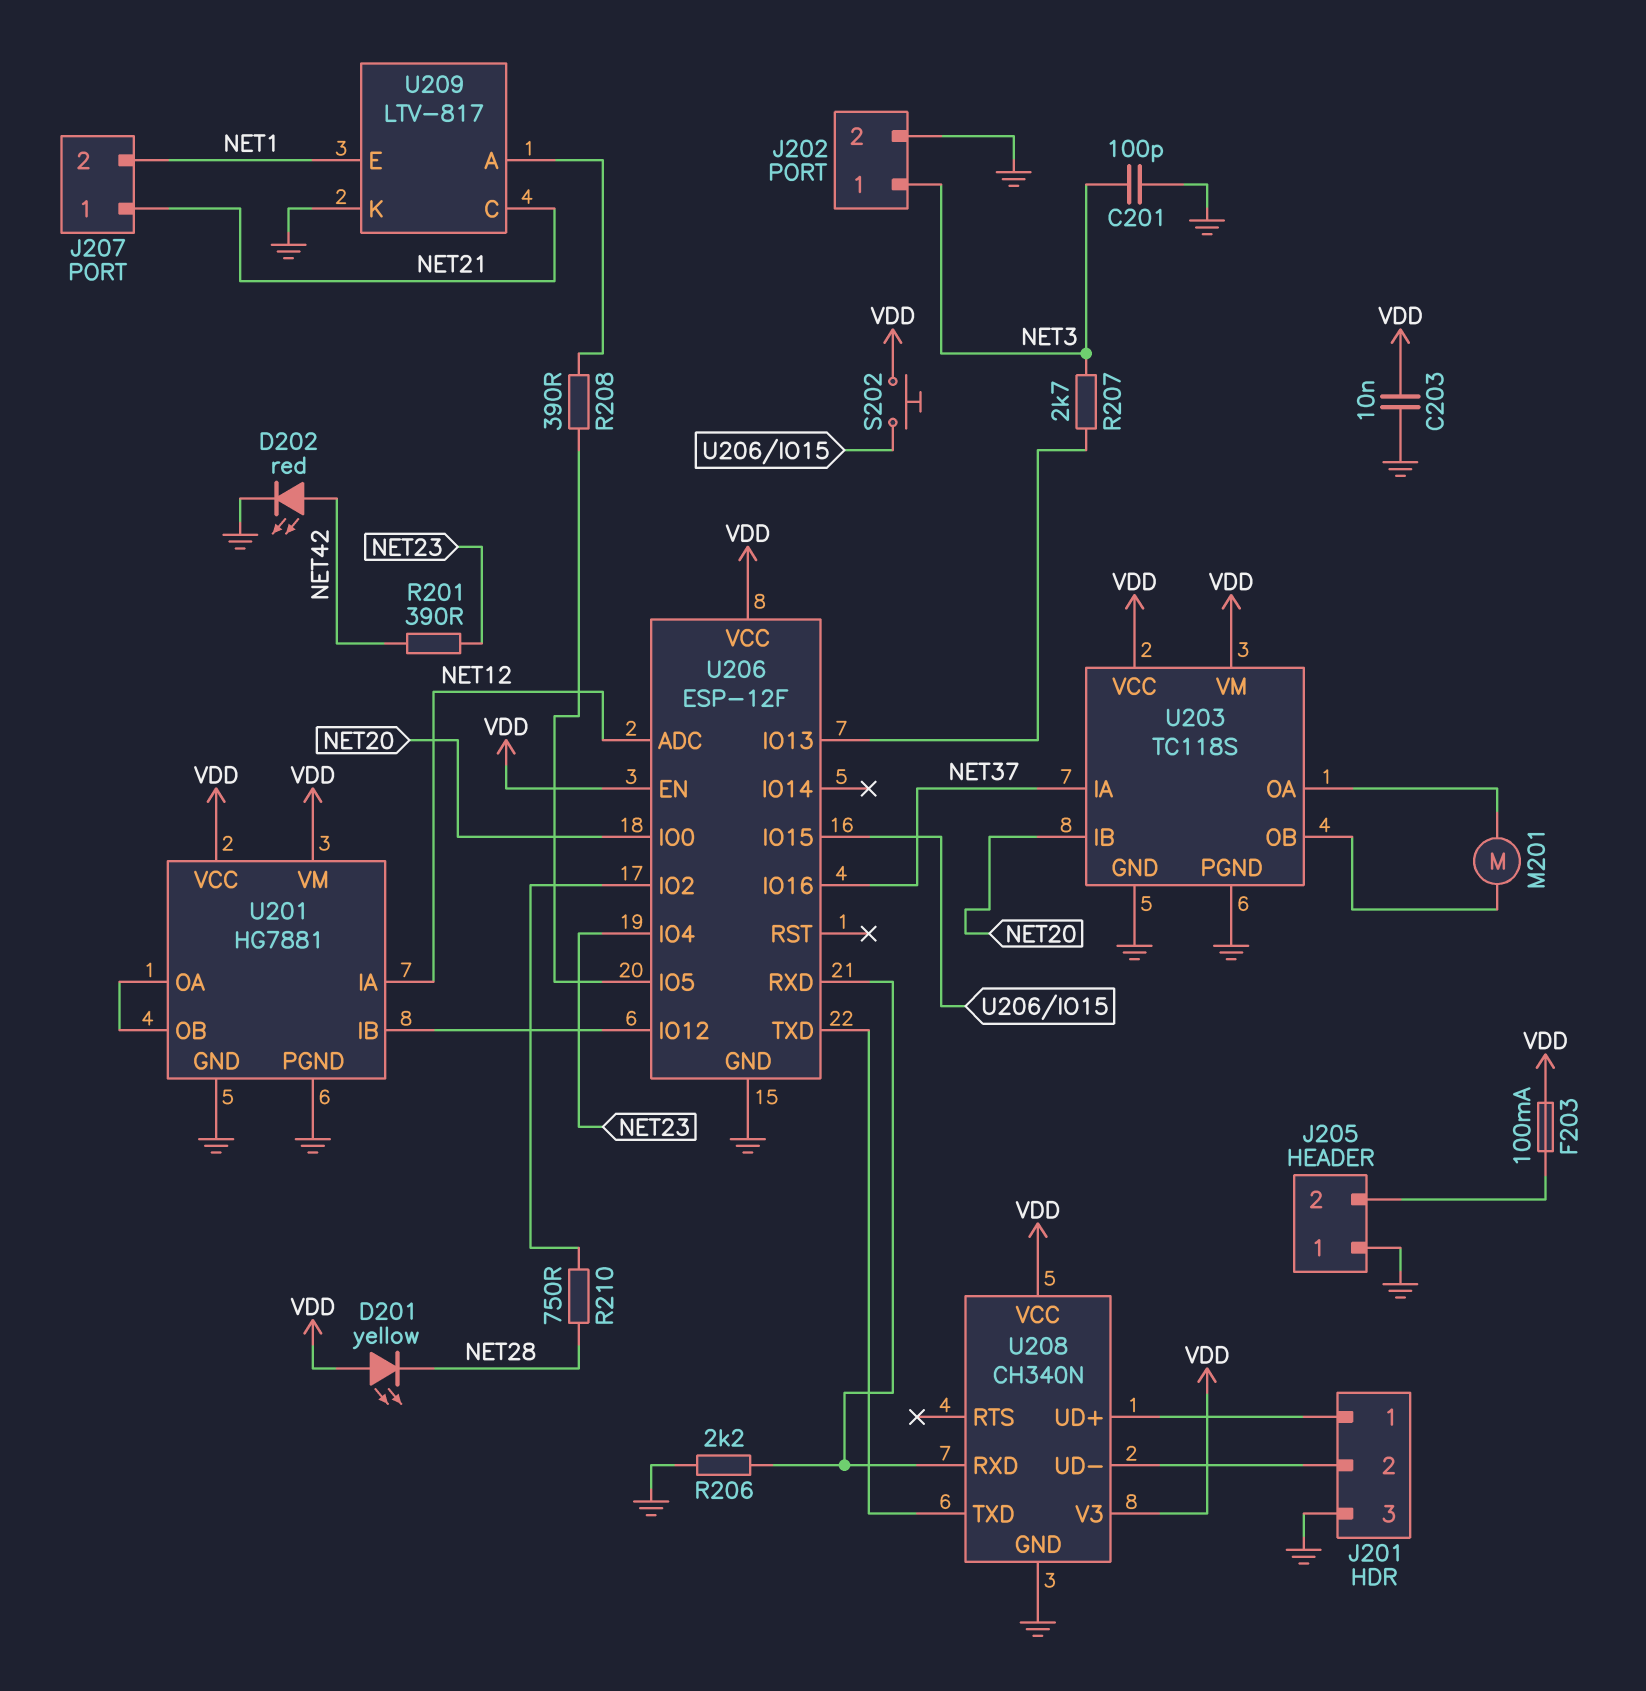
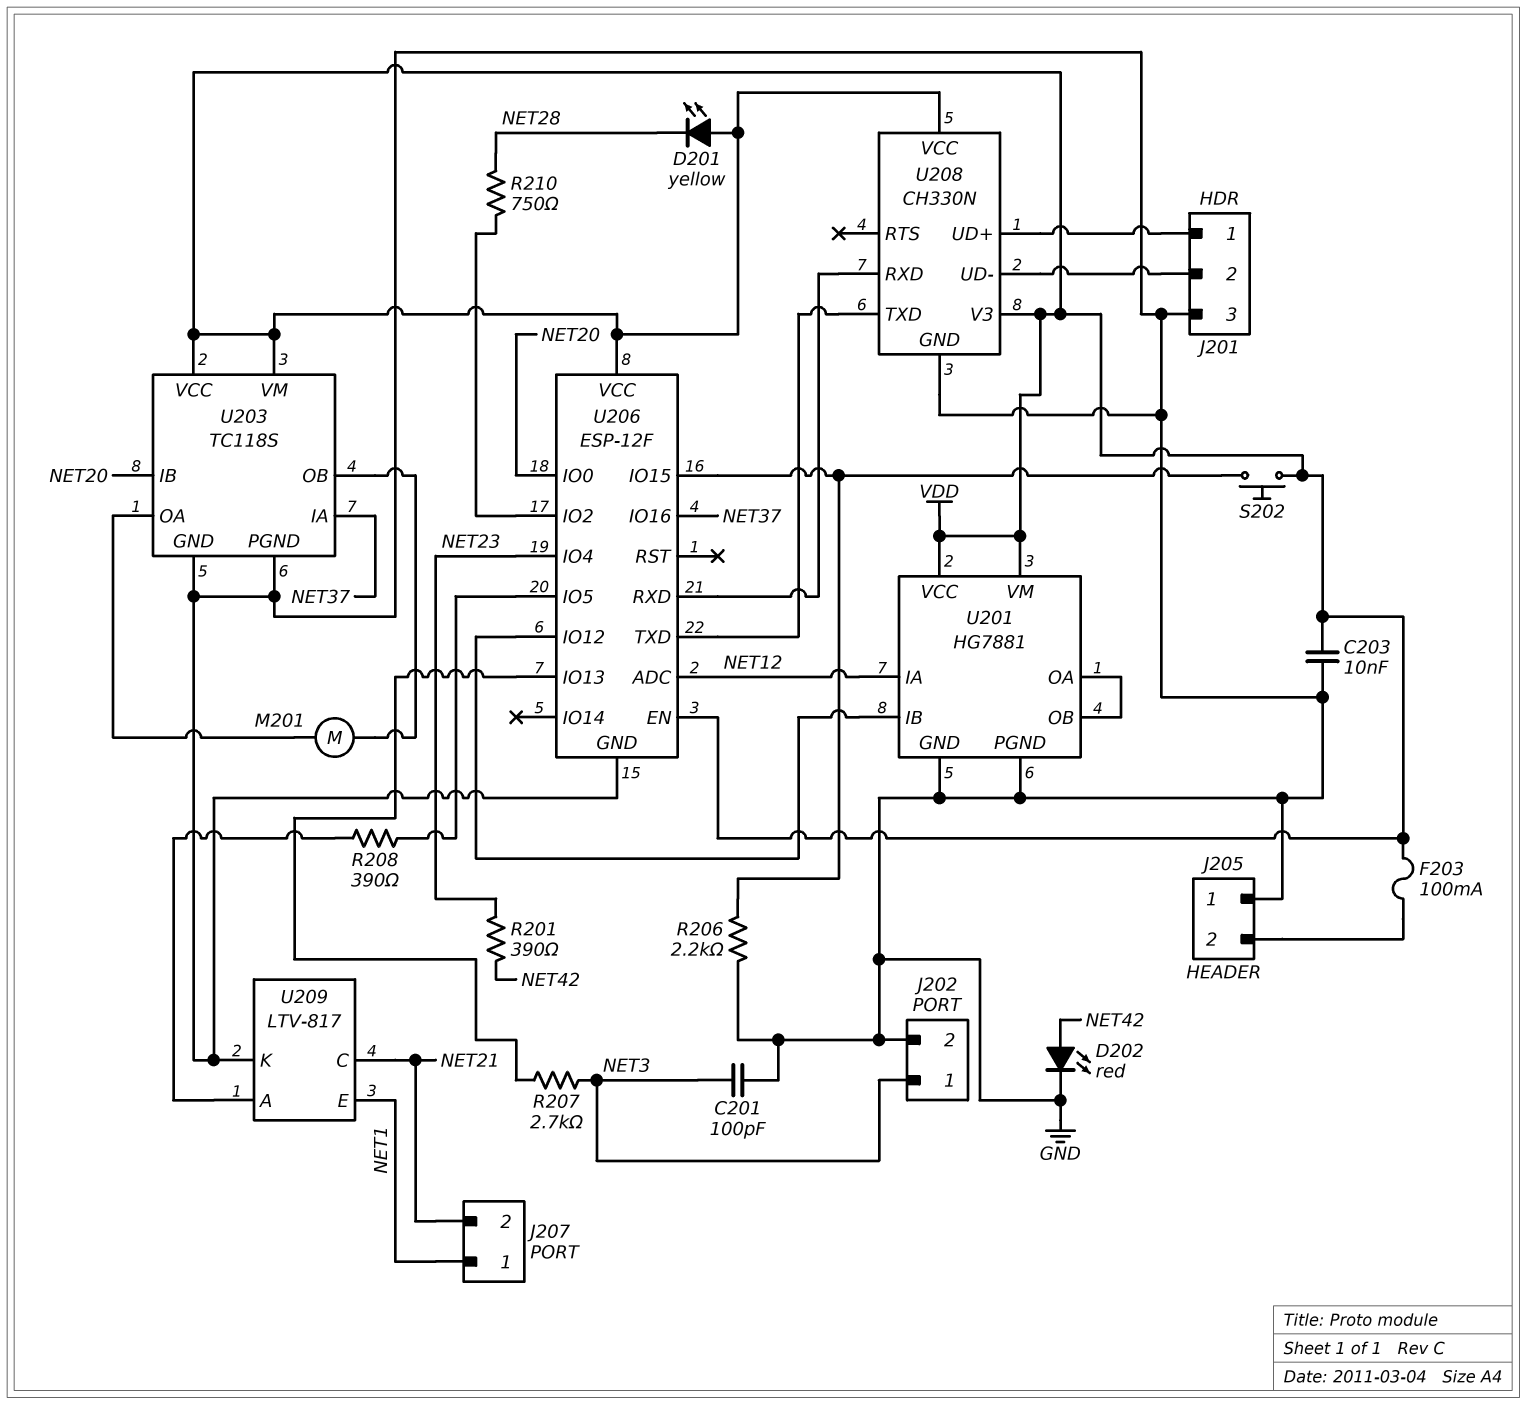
J207 pin 1: NET21 -> NET1
J207 pin 2: NET1 -> NET21
R206: 2.2k (GND, U206/RXD) -> 2.2k (GND, U206/IO15)
U208: CH340N -> CH330N

